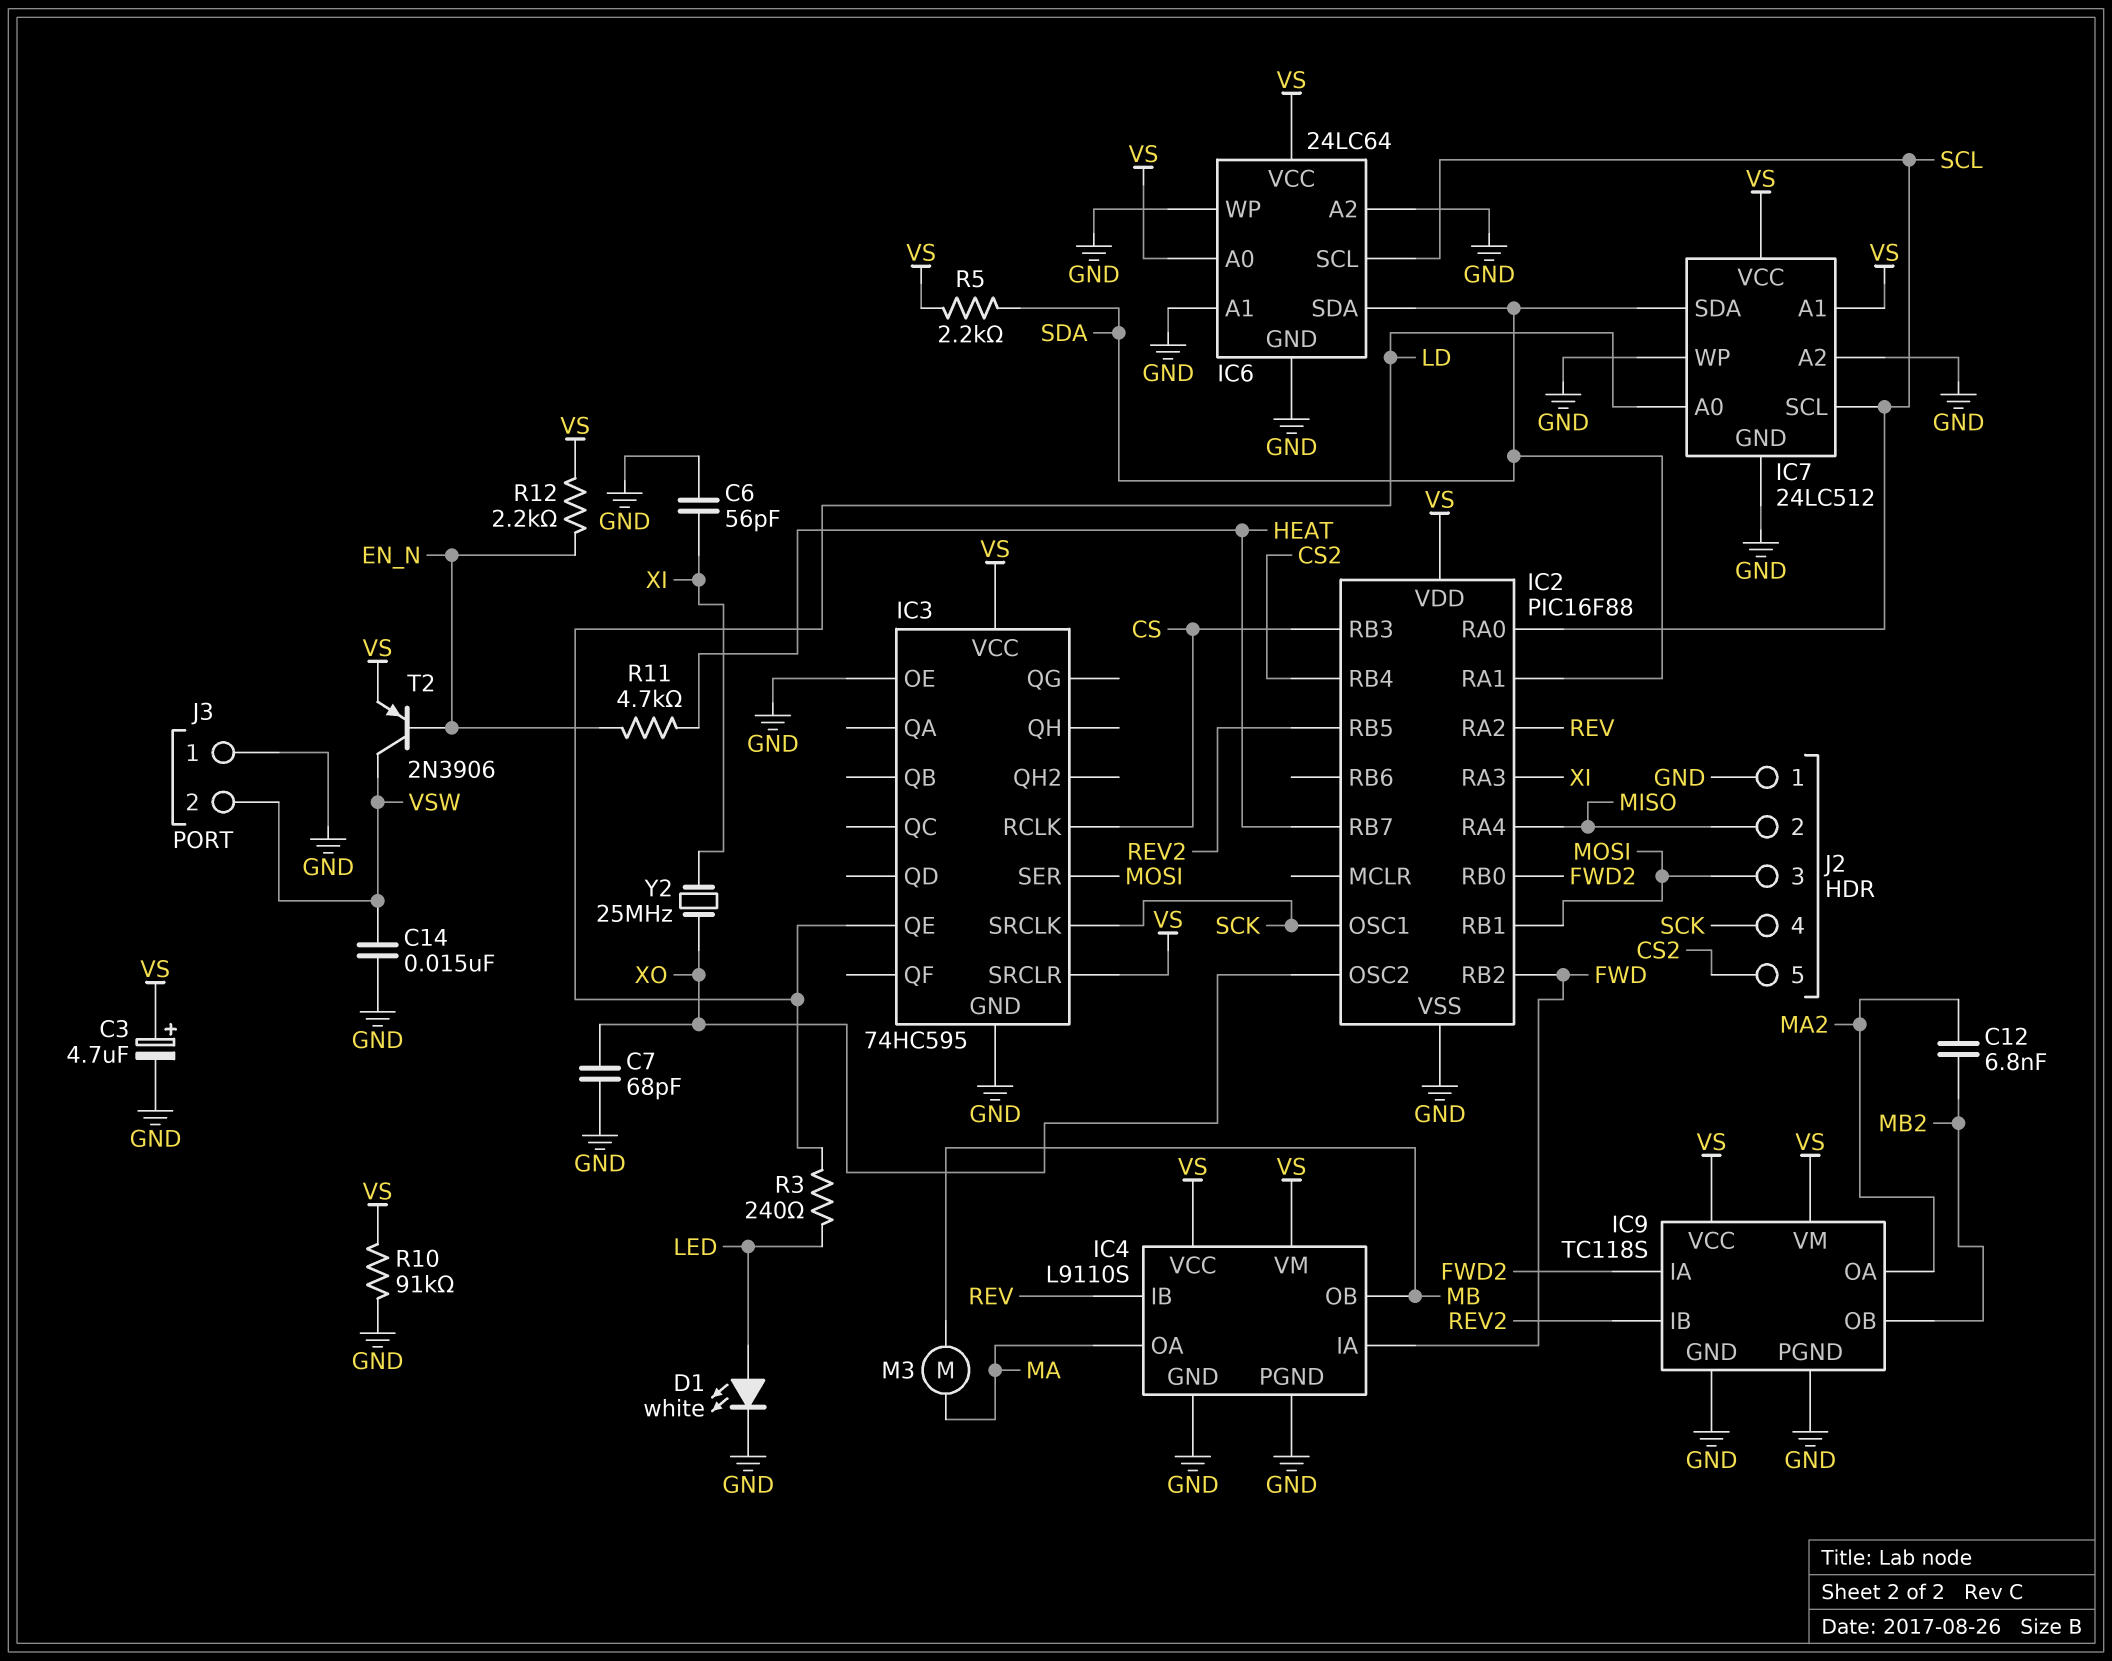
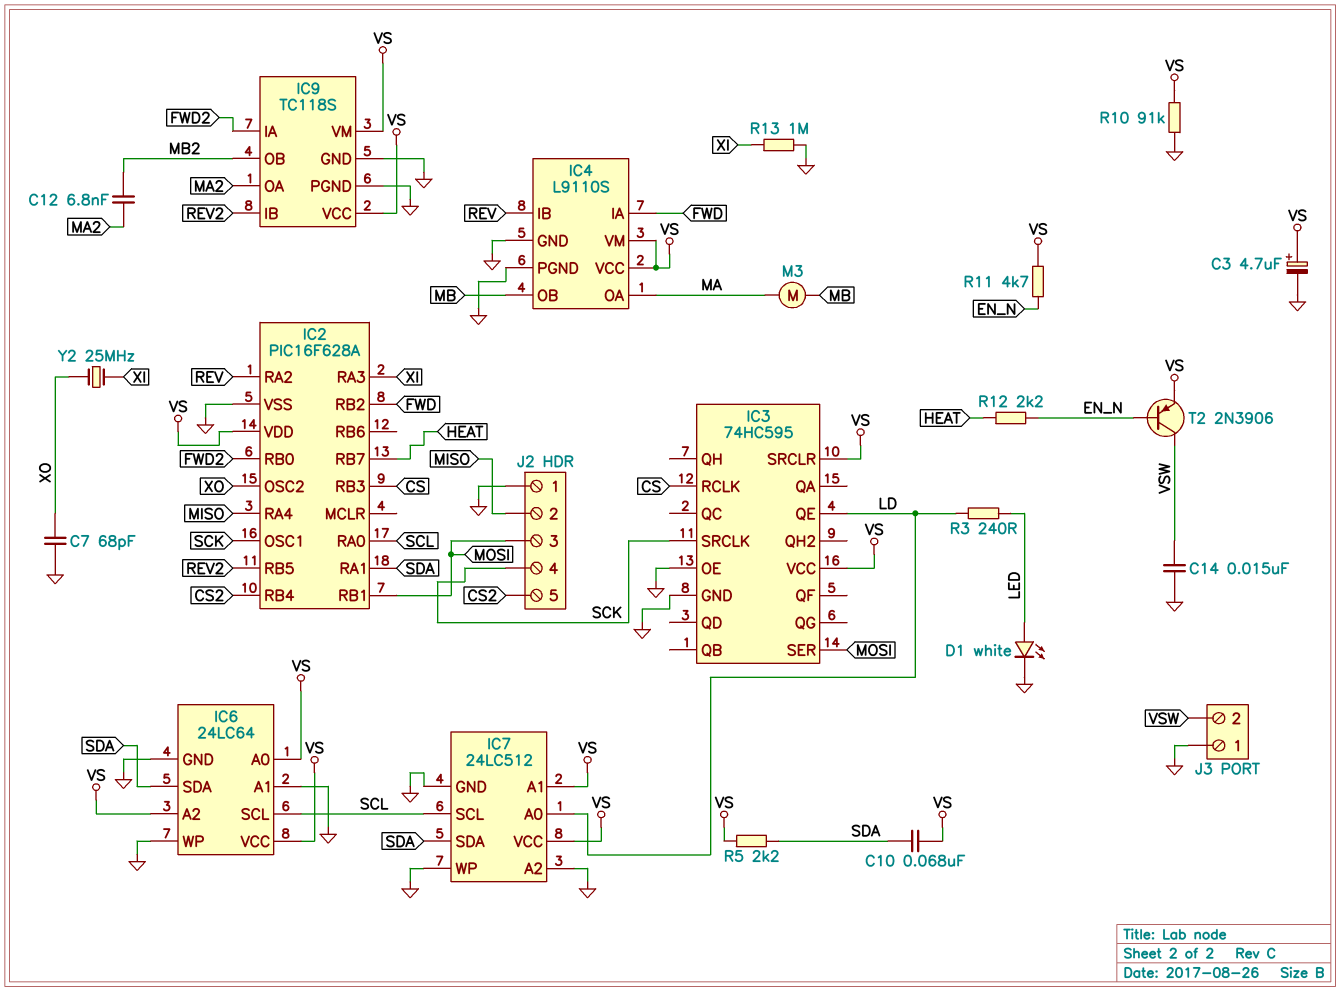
C6: 56pF (GND, XI) -> none
C10: none -> 68nF (SDA, VS)
IC2: PIC16F88 -> PIC16F628A
IC6 pin A2: GND -> VS
R11: 4.7k (EN_N, HEAT) -> 4.7k (EN_N, VS)
R12: 2.2k (EN_N, VS) -> 2.2k (EN_N, HEAT)
R13: none -> 1M (GND, XI)

